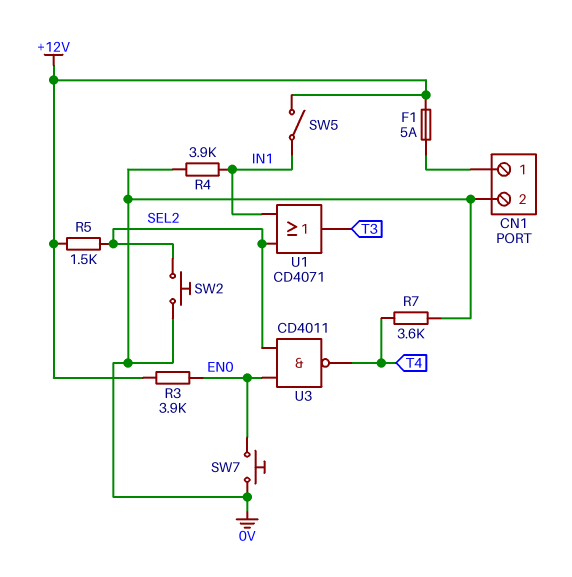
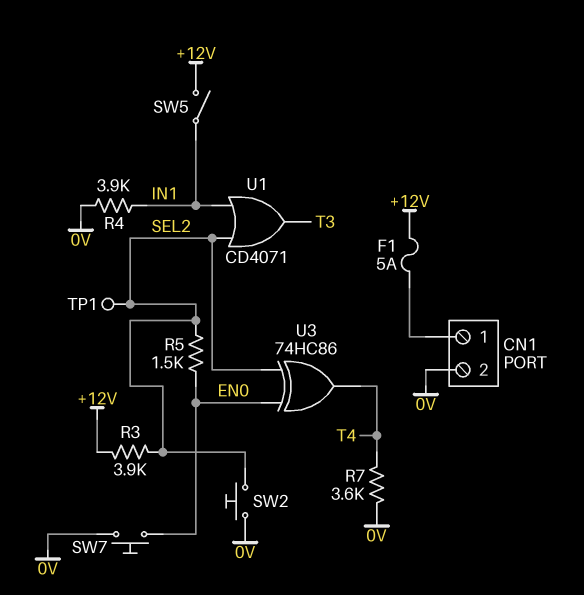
R3: 3.9k (+12V, EN0) -> 3.9k (+12V, SEL2)
R5: 1.5k (+12V, SEL2) -> 1.5k (EN0, SEL2)
TP1: none -> test point (SEL2)
U3: NAND CD4011 (in EN0, in SEL2, out T4) -> XOR 74HC86 (in EN0, in SEL2, out T4)

